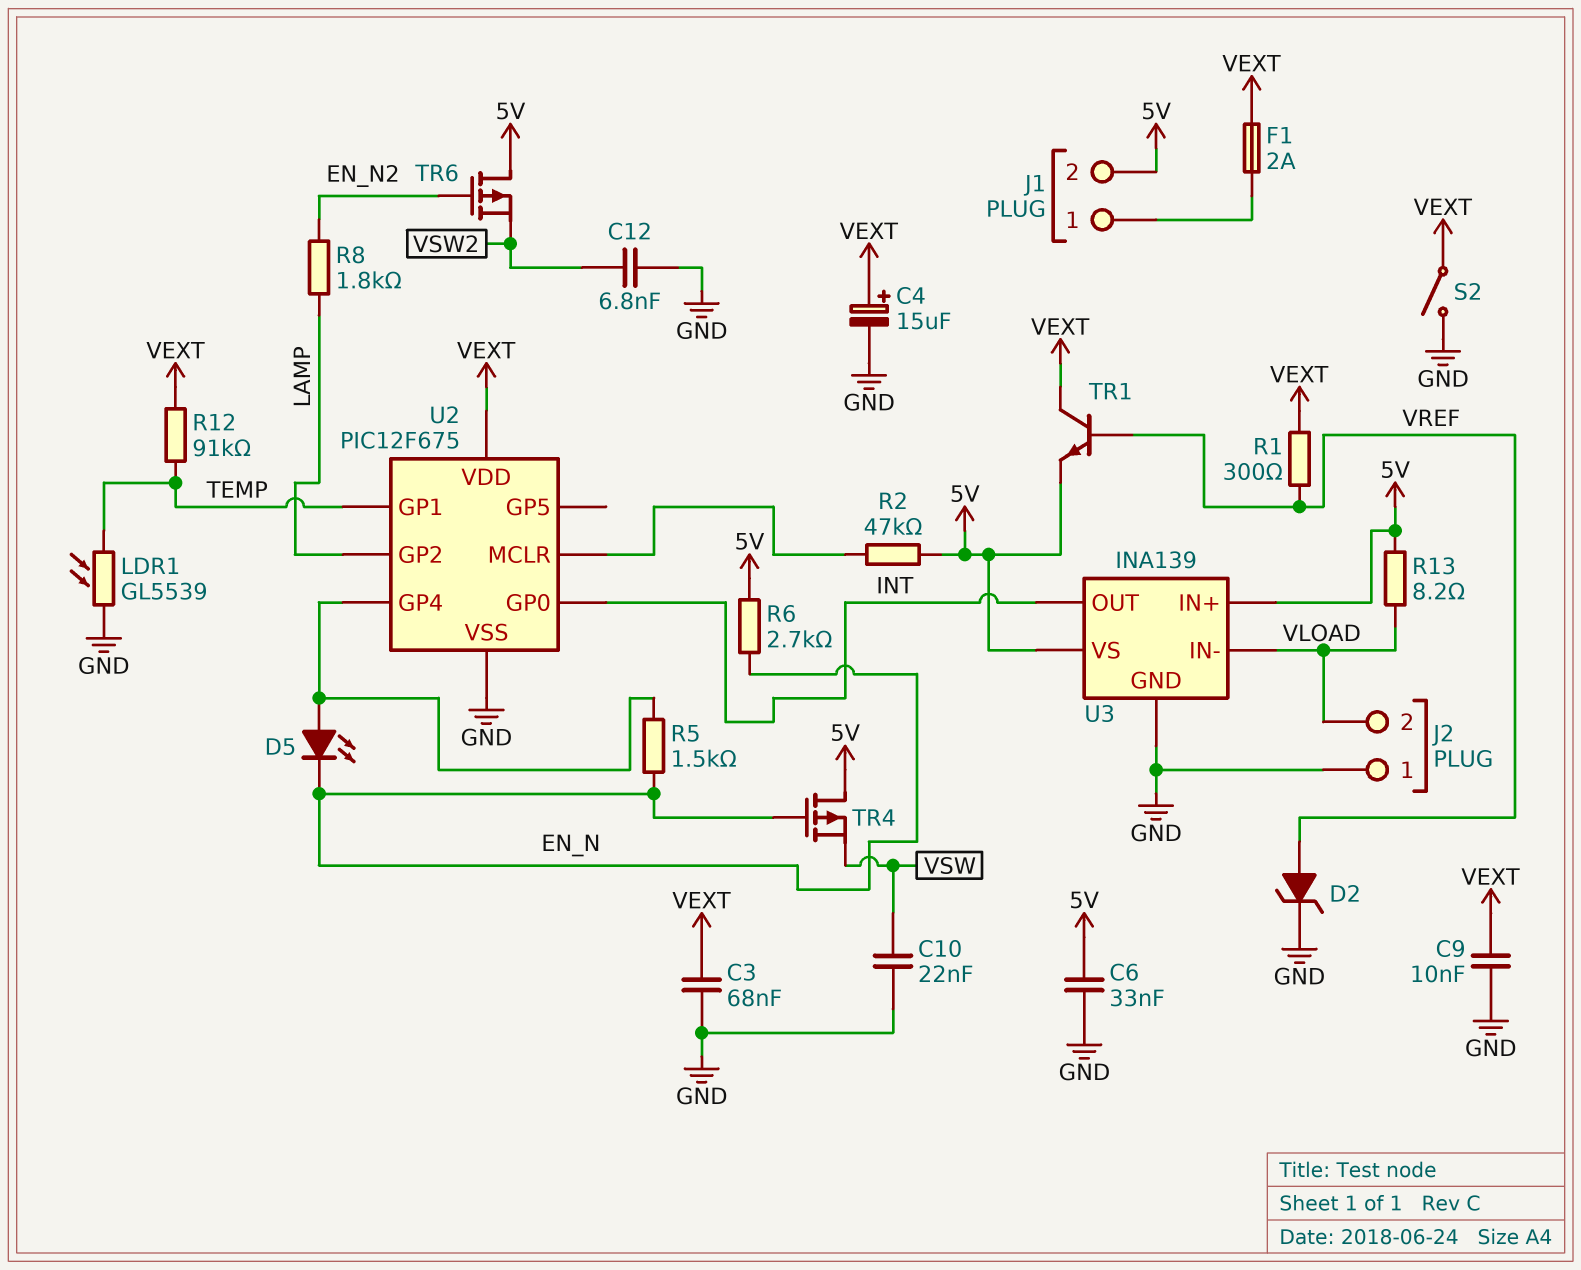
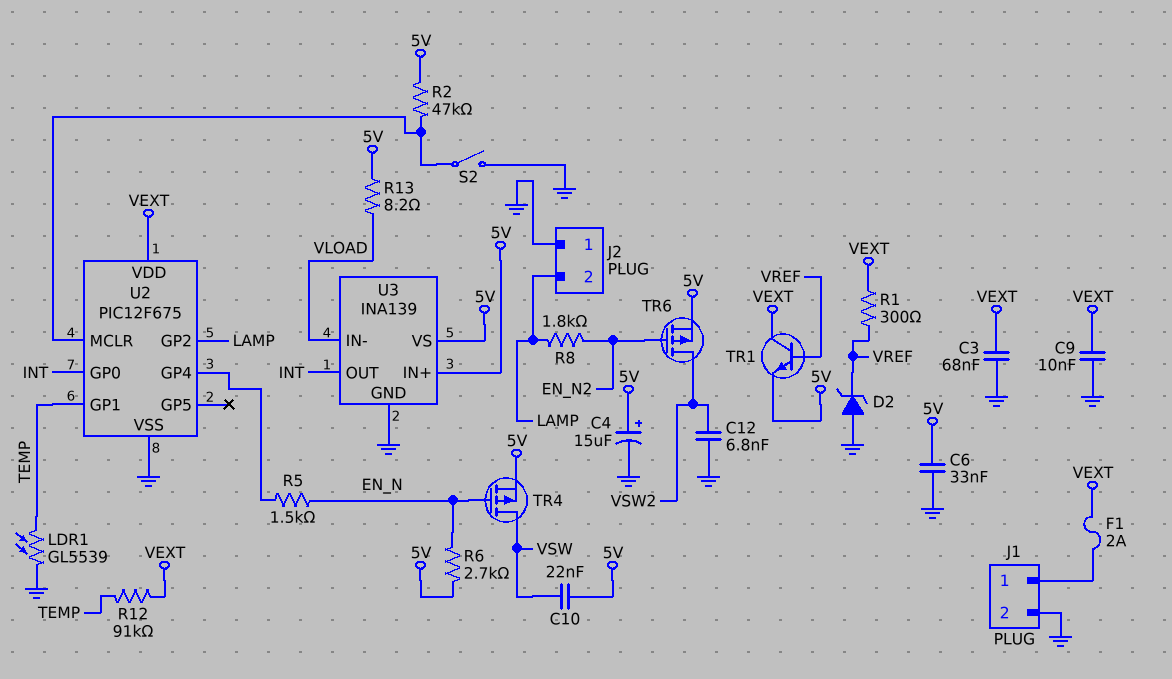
C4: 15uF (plus VEXT, minus GND) -> 15uF (plus 5V, minus GND)
C10: 22nF (GND, VSW) -> 22nF (5V, VSW)
D2: zener (A VREF, K GND) -> zener (A GND, K VREF)
D5: LED (A U2/GP4, K EN_N) -> none
J1 pin 2: 5V -> GND
J2 pin 2: VLOAD -> LAMP
S2: switch (GND, VEXT) -> switch (GND, U2/MCLR)
TR4: PMOS (G EN_N, D 5V, S VSW) -> PMOS (G EN_N, D VSW, S 5V)
TR6: PMOS (G EN_N2, D 5V, S VSW2) -> PMOS (G EN_N2, D VSW2, S 5V)

